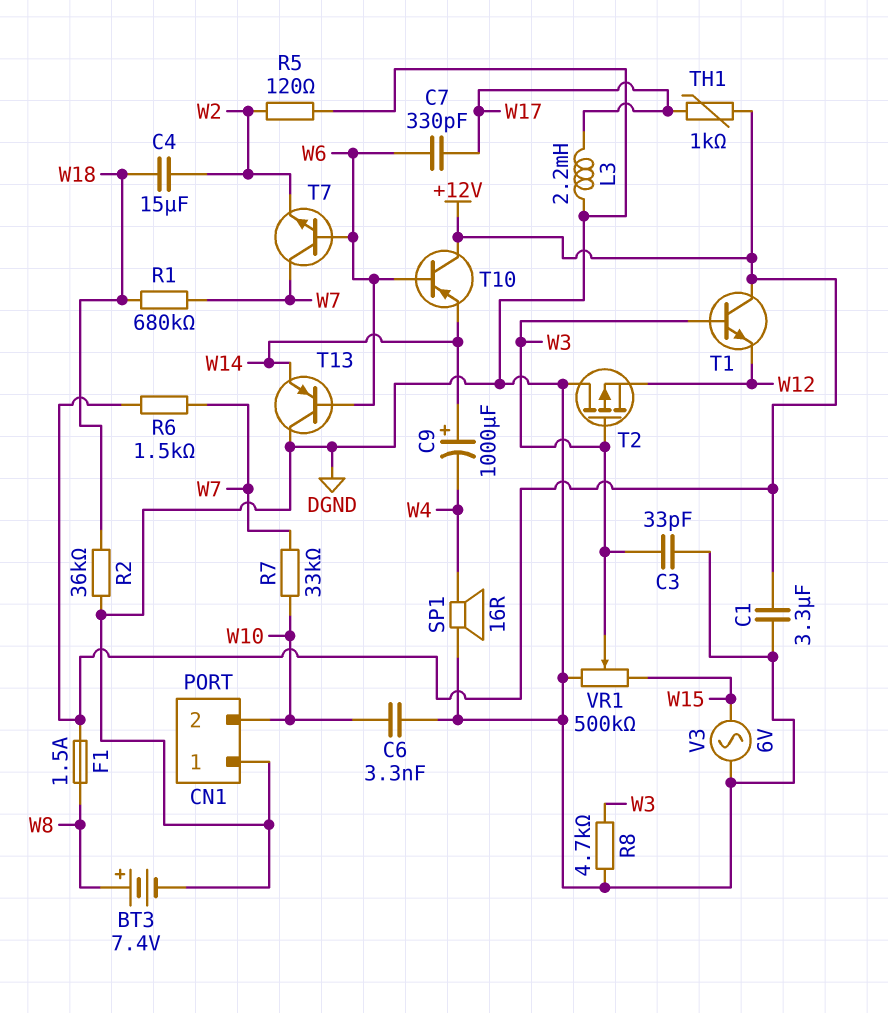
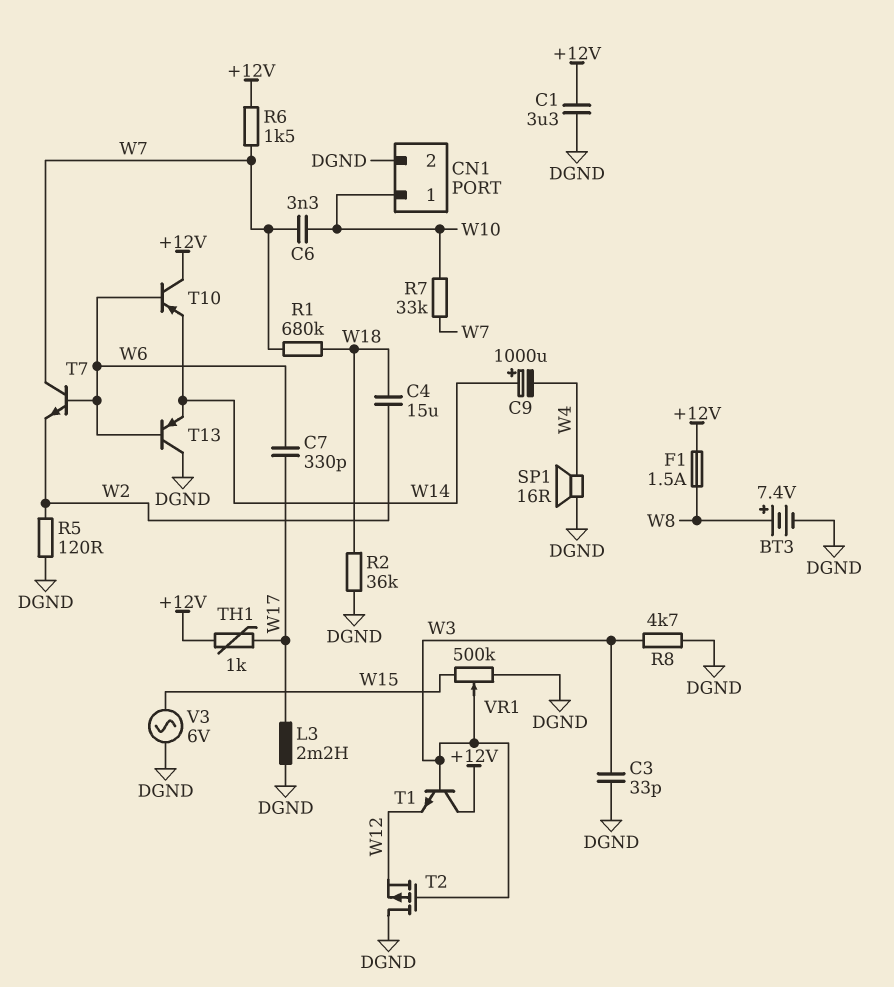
C6: 3.3nF (DGND, W10) -> 3.3nF (W7, W10)
CN1 pin 1: DGND -> W10
CN1 pin 2: W10 -> DGND

